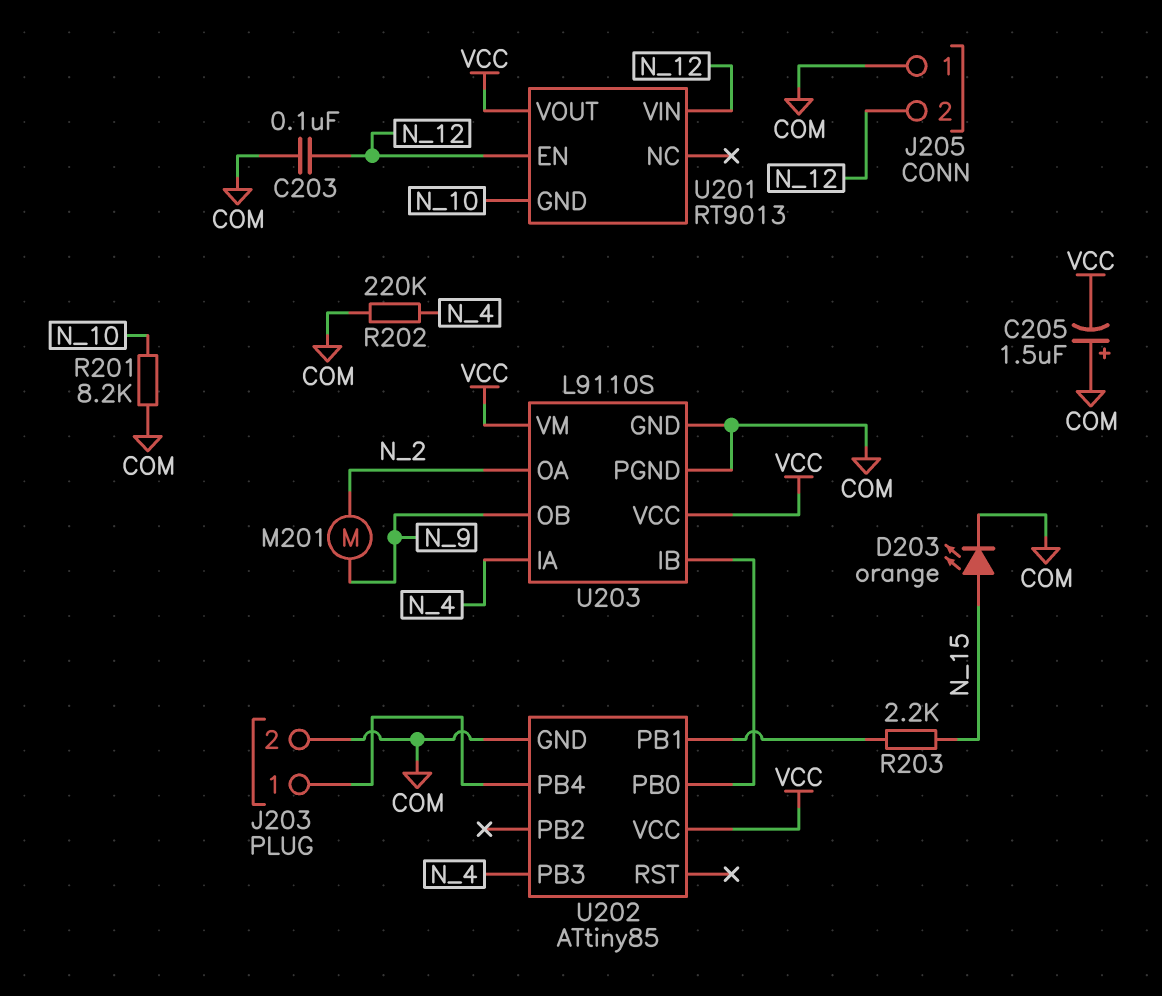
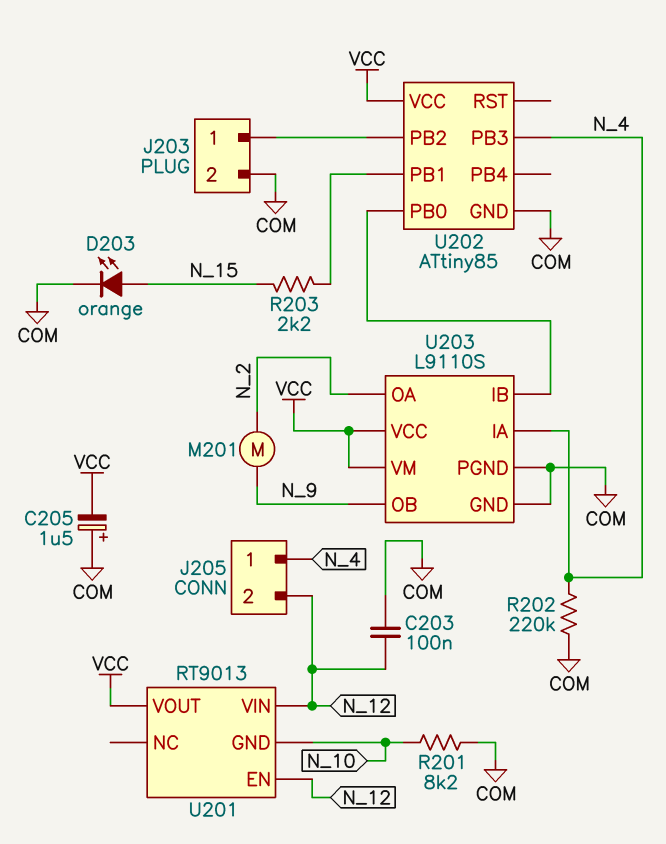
J205 pin 1: COM -> N_4
U202 pin PB2: none -> J203/1
U202 pin PB4: J203/1 -> none

